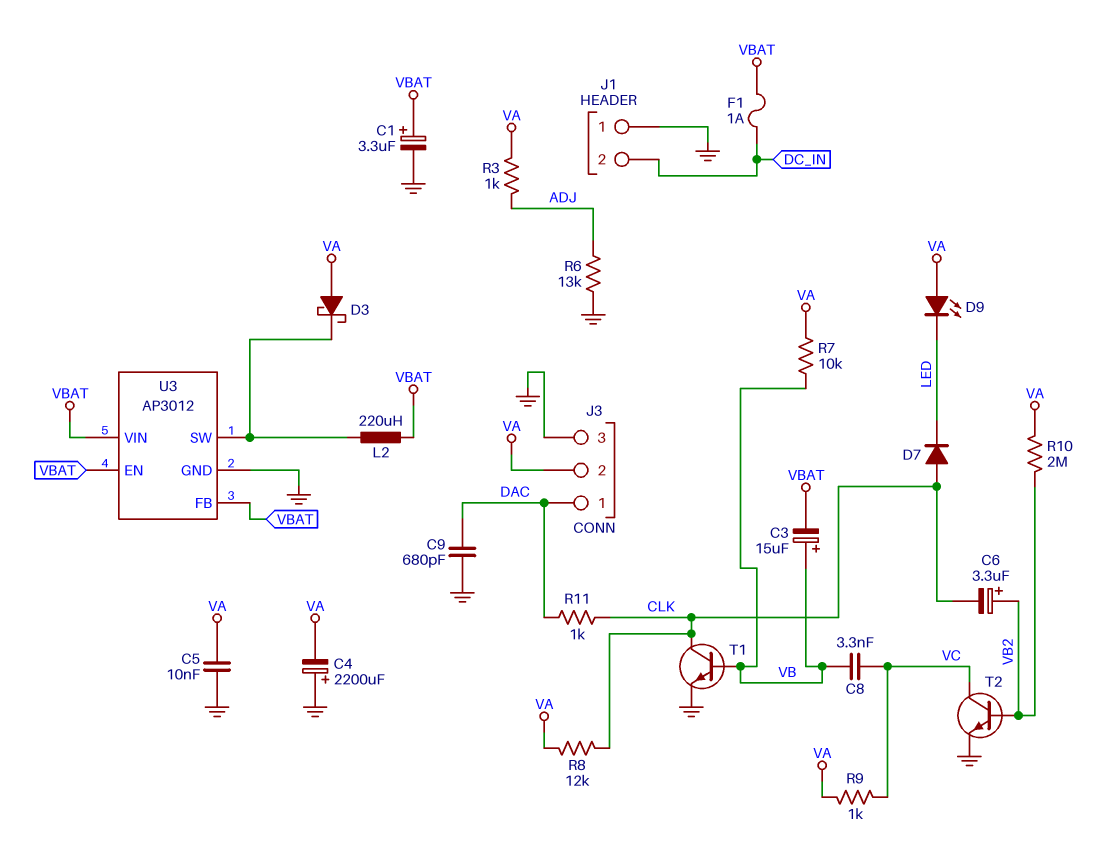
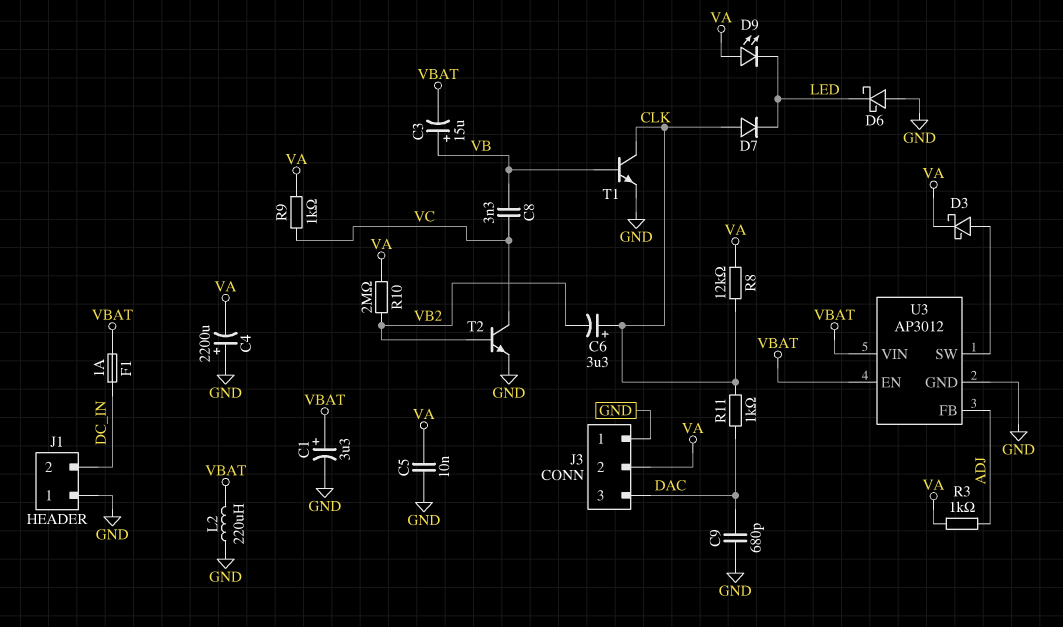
C6: 3.3uF (plus VB2, minus CLK) -> 3.3uF (plus CLK, minus VB2)
D3: schottky (A VA, K U3/SW) -> schottky (A U3/SW, K VA)
D6: none -> schottky (A GND, K LED)
J3 pin 1: DAC -> GND
J3 pin 3: GND -> DAC
L2: 220uH (U3/SW, VBAT) -> 220uH (GND, VBAT)
R6: 13k (ADJ, GND) -> none
R7: 10k (VA, VB) -> none
U3 pin FB: VBAT -> ADJ

